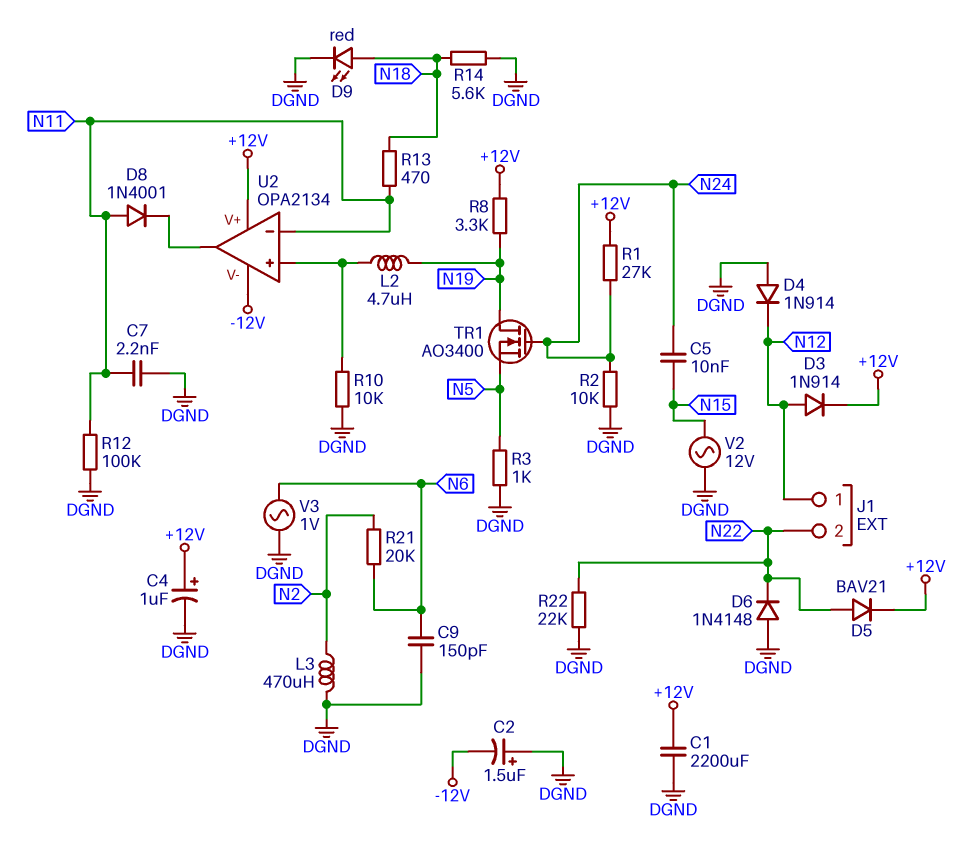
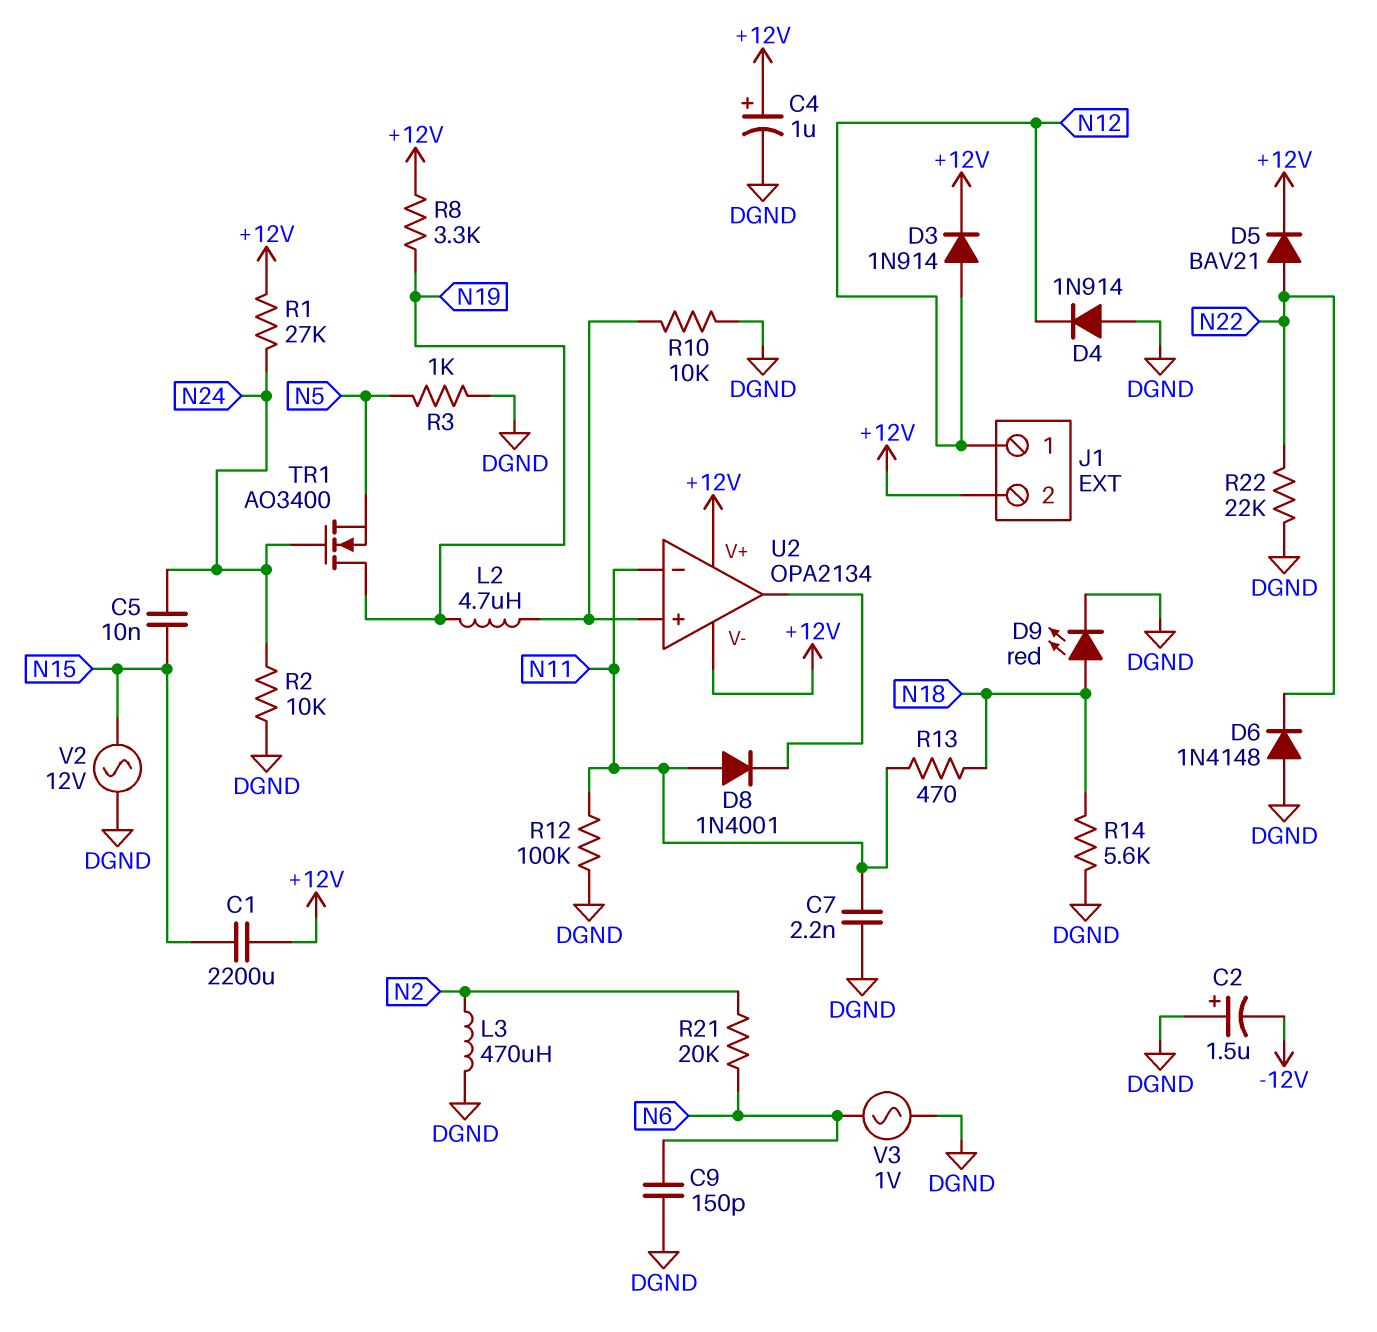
C1: 2200uF (+12V, DGND) -> 2200uF (+12V, N15)
J1 pin 2: N22 -> +12V
U2 pin V-: -12V -> +12V

